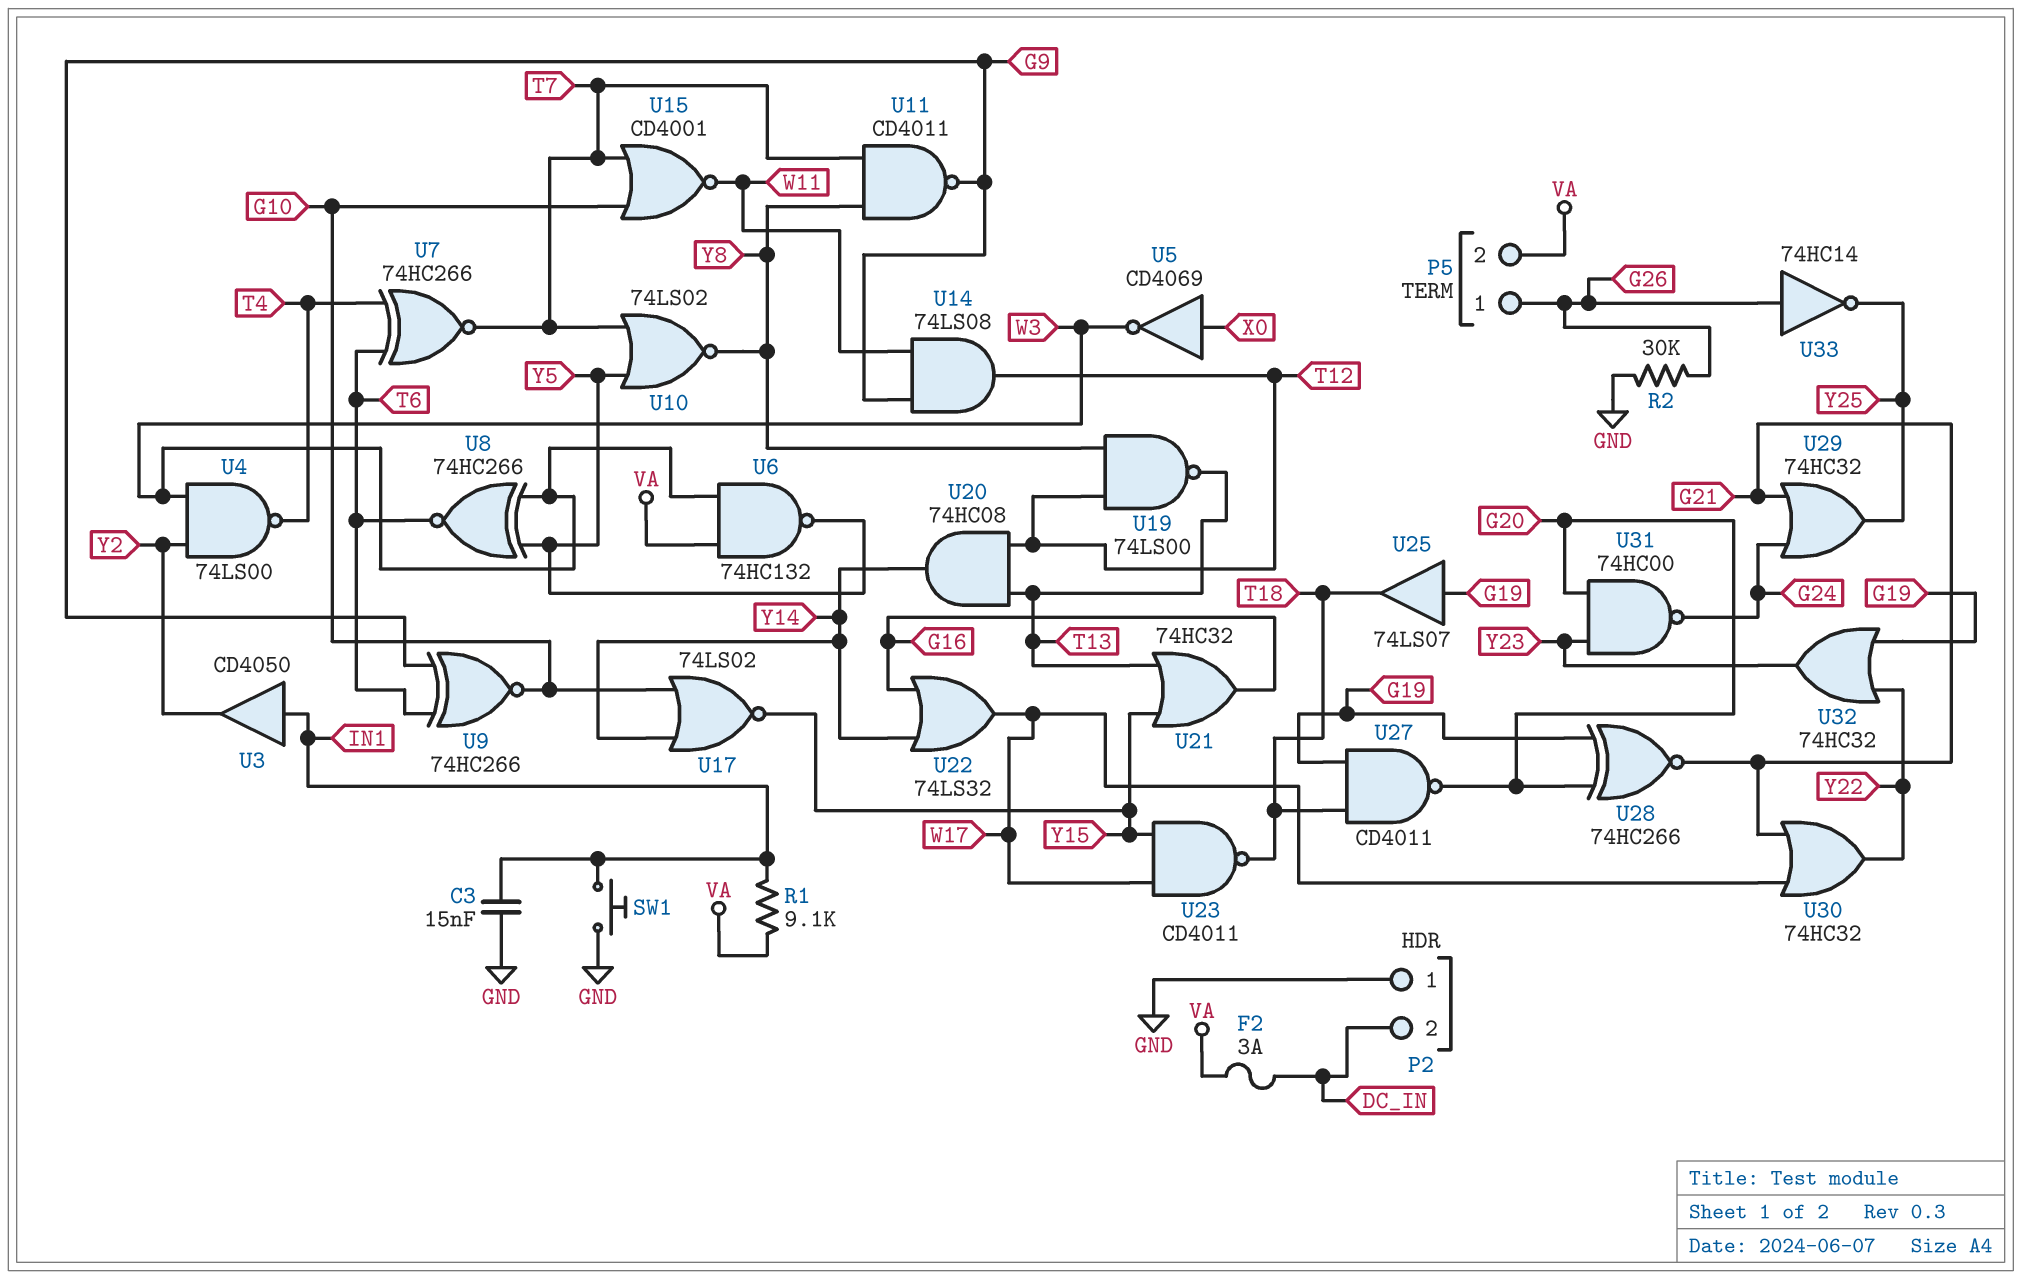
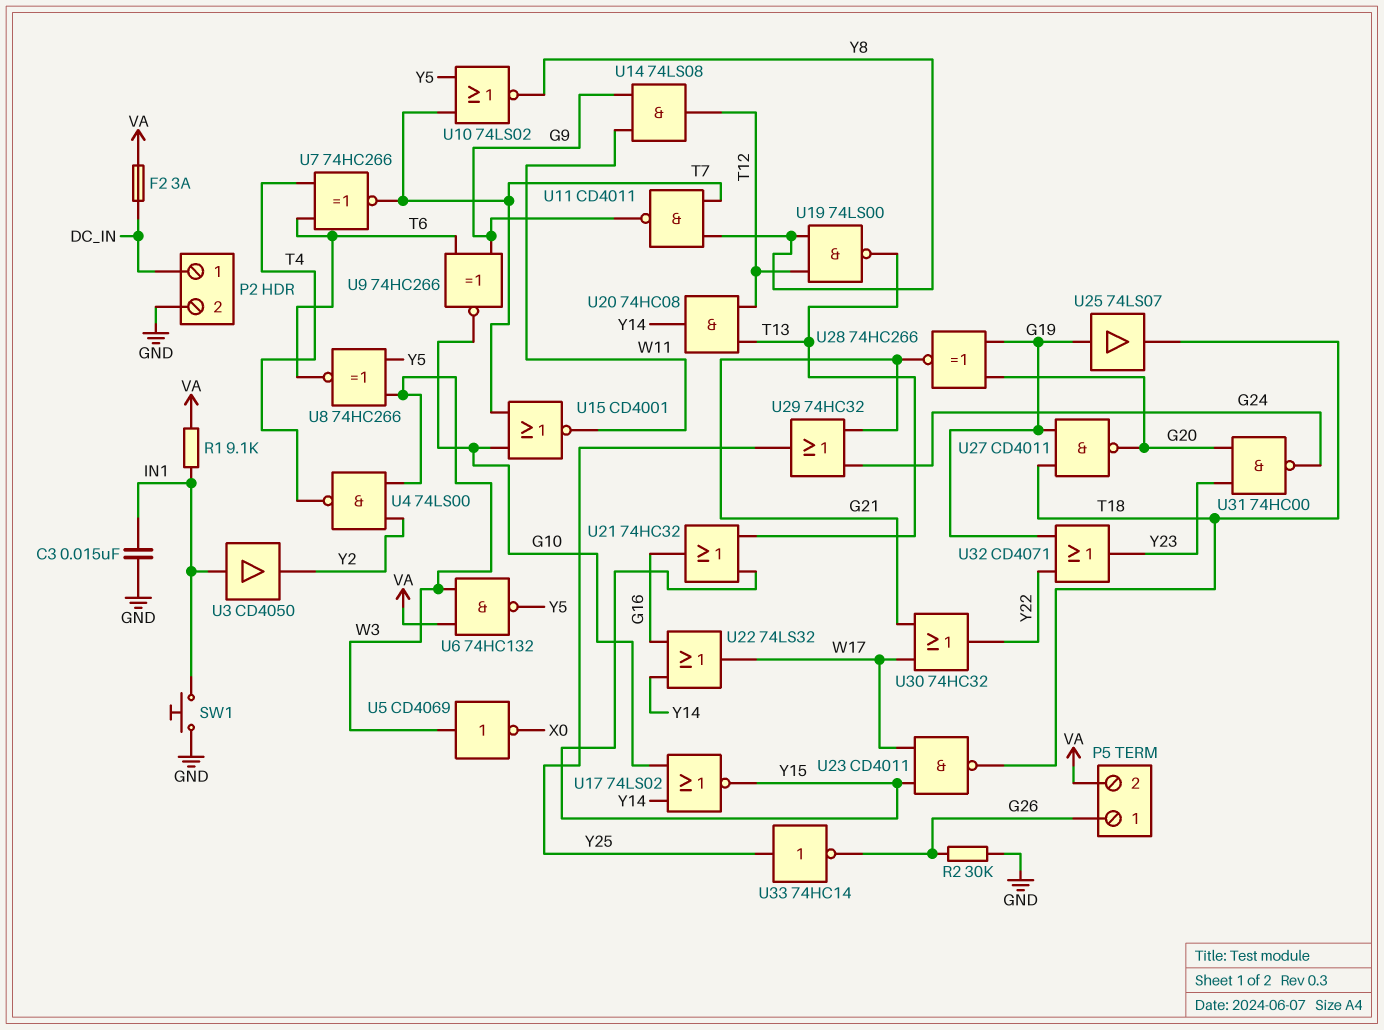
P2 pin 1: GND -> DC_IN
P2 pin 2: DC_IN -> GND
U5: NOT CD4069 (in X0, out W3) -> NOT CD4069 (in W3, out X0)
U32: OR 74HC32 (in G19, in Y22, out Y23) -> OR CD4071 (in G19, in Y22, out Y23)
U33: NOT 74HC14 (in G26, out Y25) -> NOT 74HC14 (in Y25, out G26)

